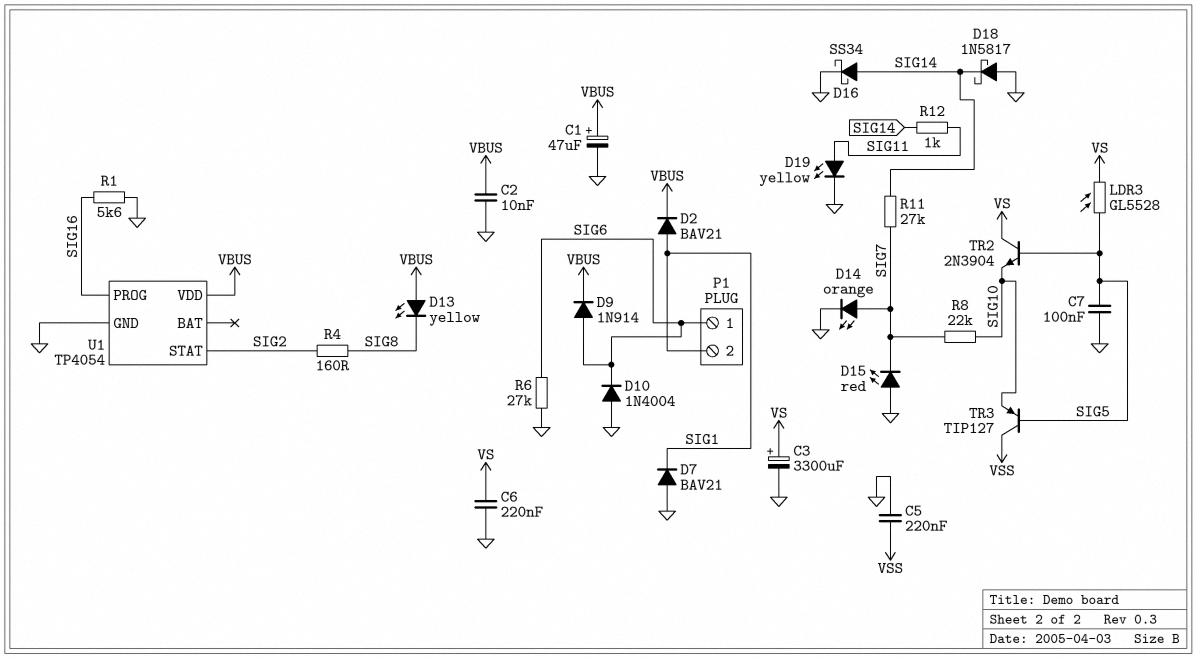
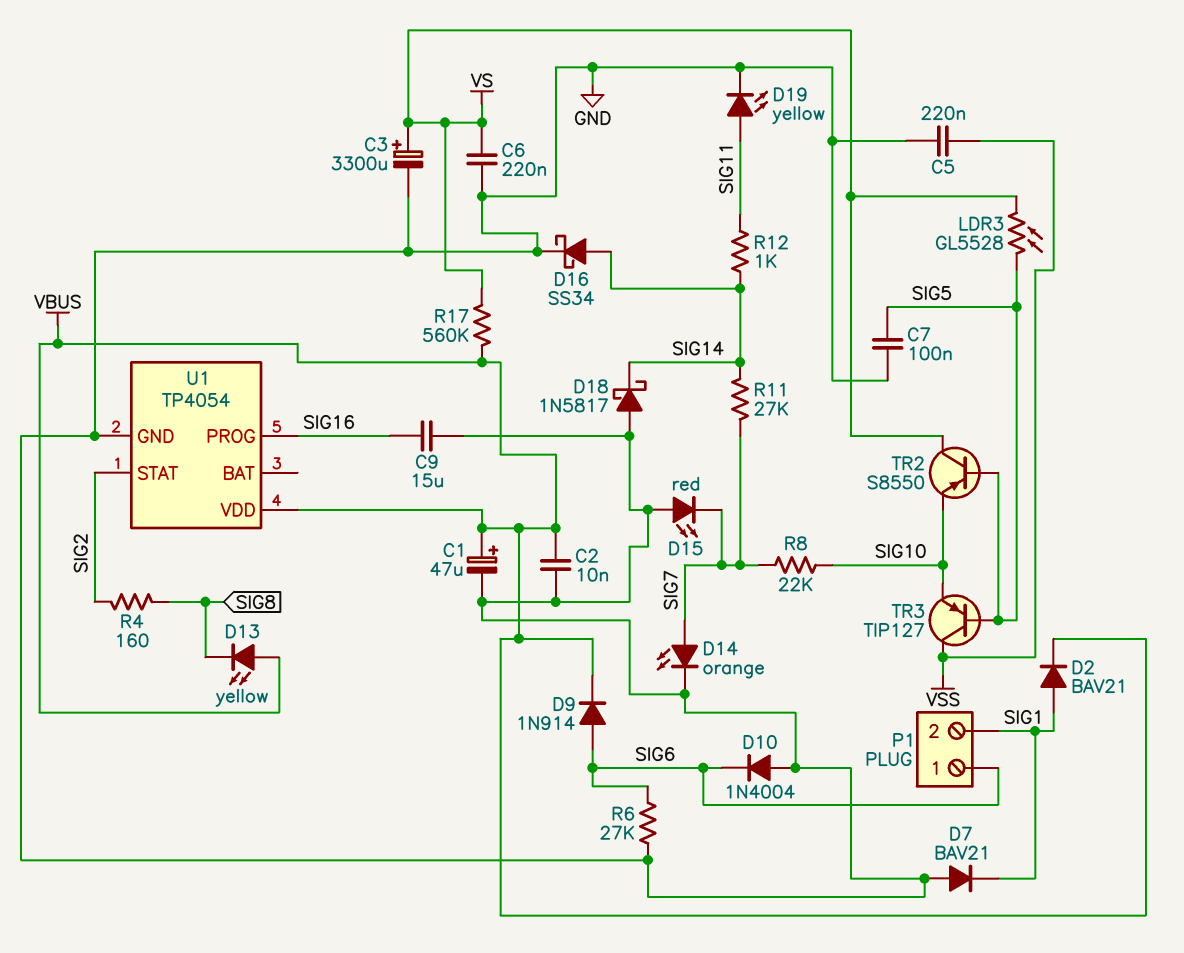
C9: none -> 15uF (GND, SIG16)
R1: 5.6k (GND, SIG16) -> none
R17: none -> 560k (VBUS, VS)
TR2: NPN 2N3904 (B SIG5, C VS, E SIG10) -> PNP S8550 (B SIG5, C VS, E SIG10)

